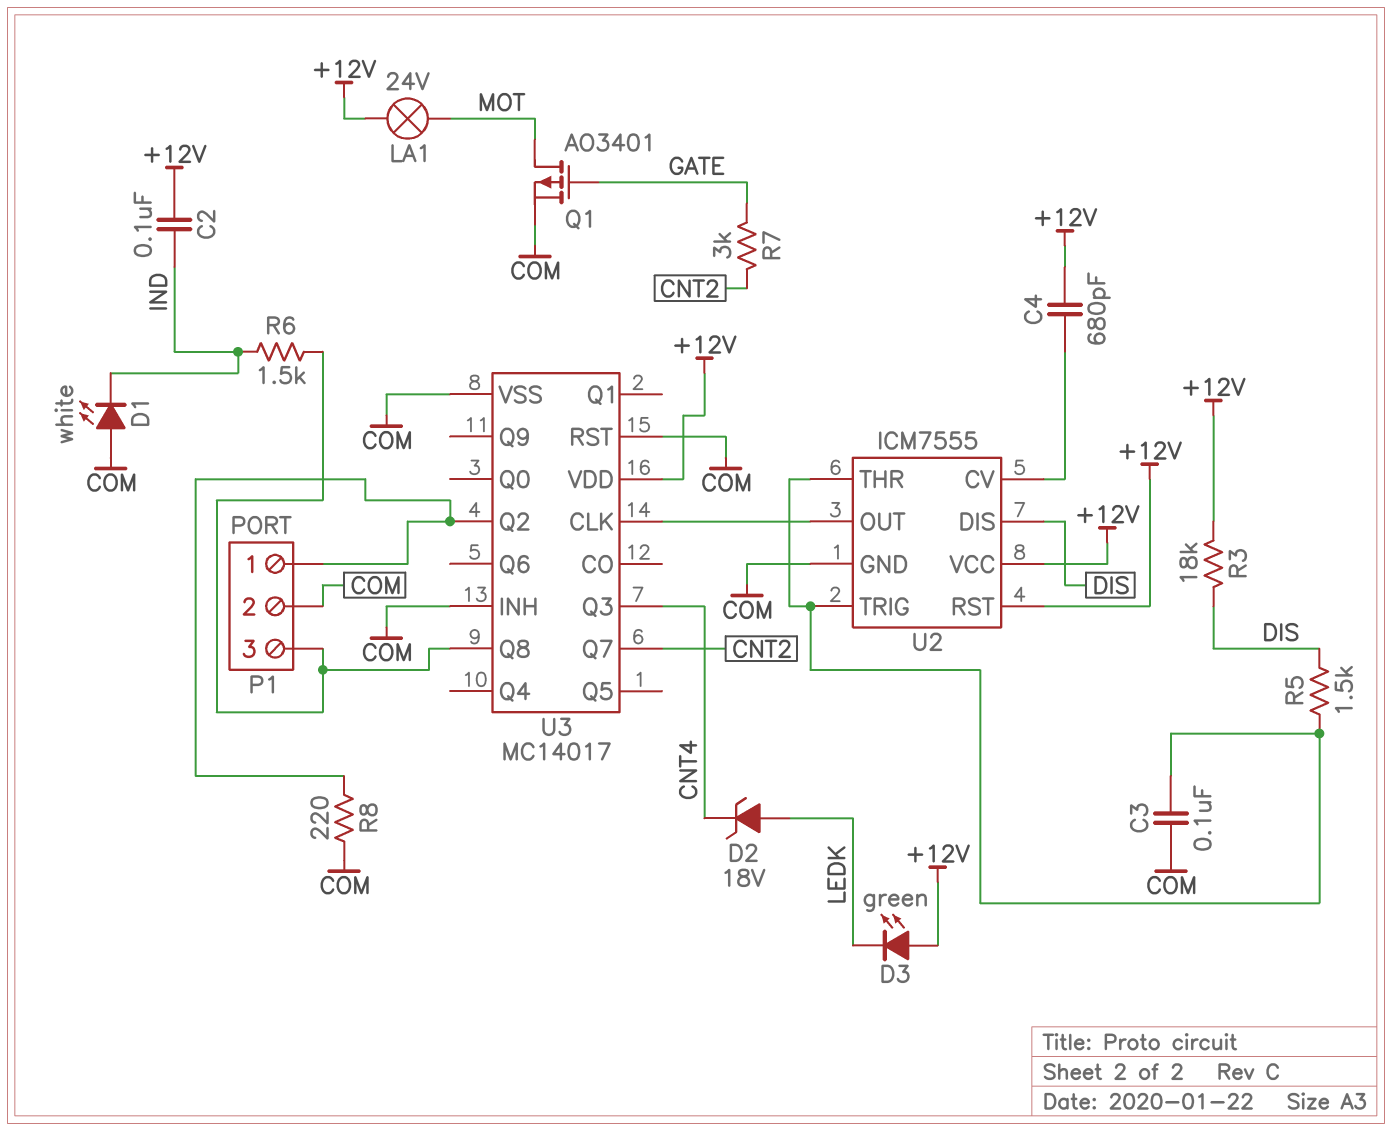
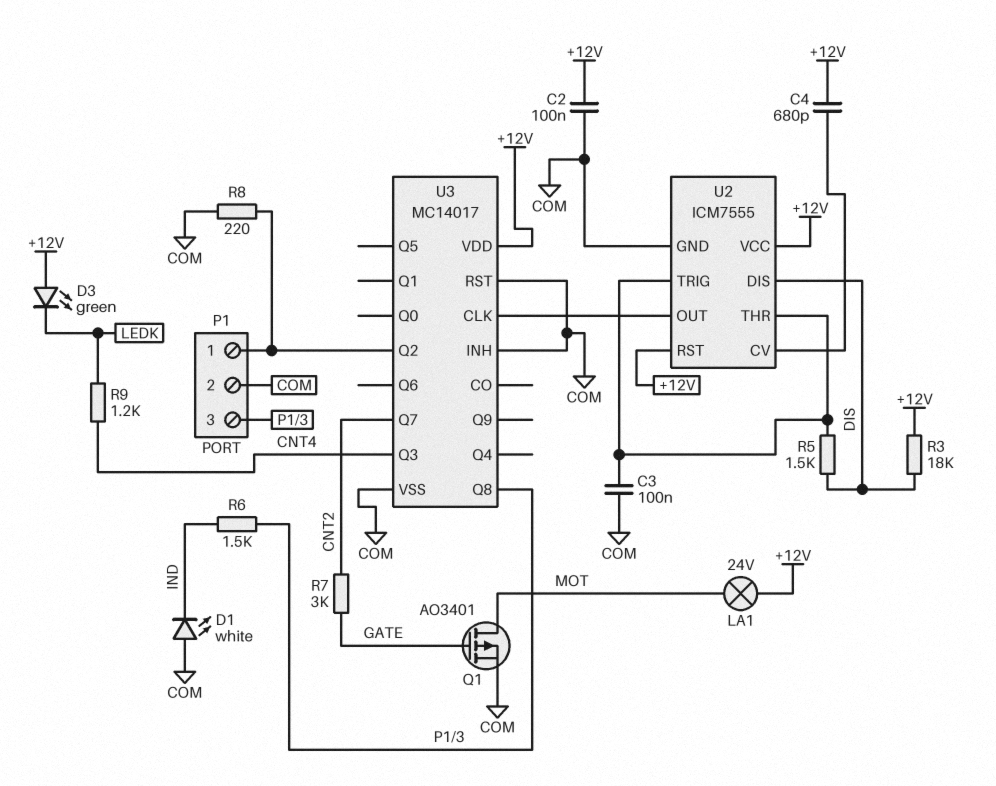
C2: 100nF (+12V, IND) -> 100nF (+12V, COM)
D2: zener 18V (A LEDK, K CNT4) -> none
R9: none -> 1.2k (CNT4, LEDK)

